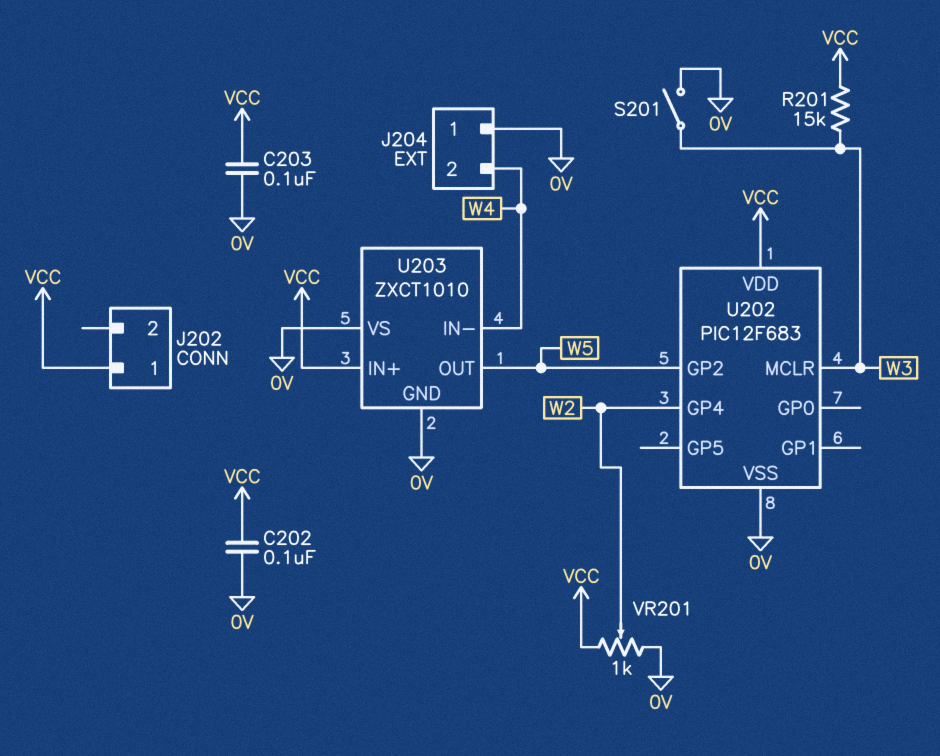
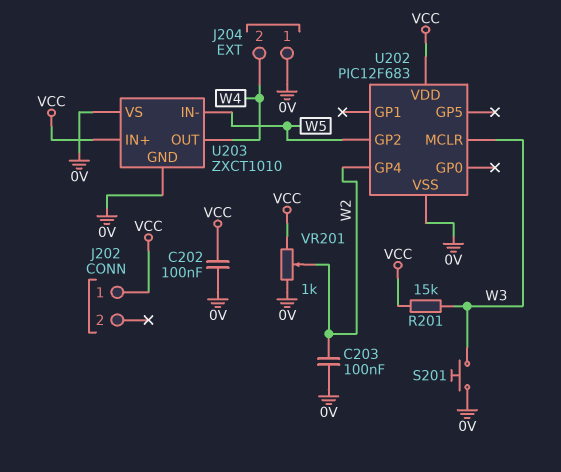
C203: 100nF (0V, VCC) -> 100nF (0V, W2)
S201: switch (0V, W3) -> button (0V, W3)
U203 pin IN-: W4 -> W5
U203 pin OUT: W5 -> W4

